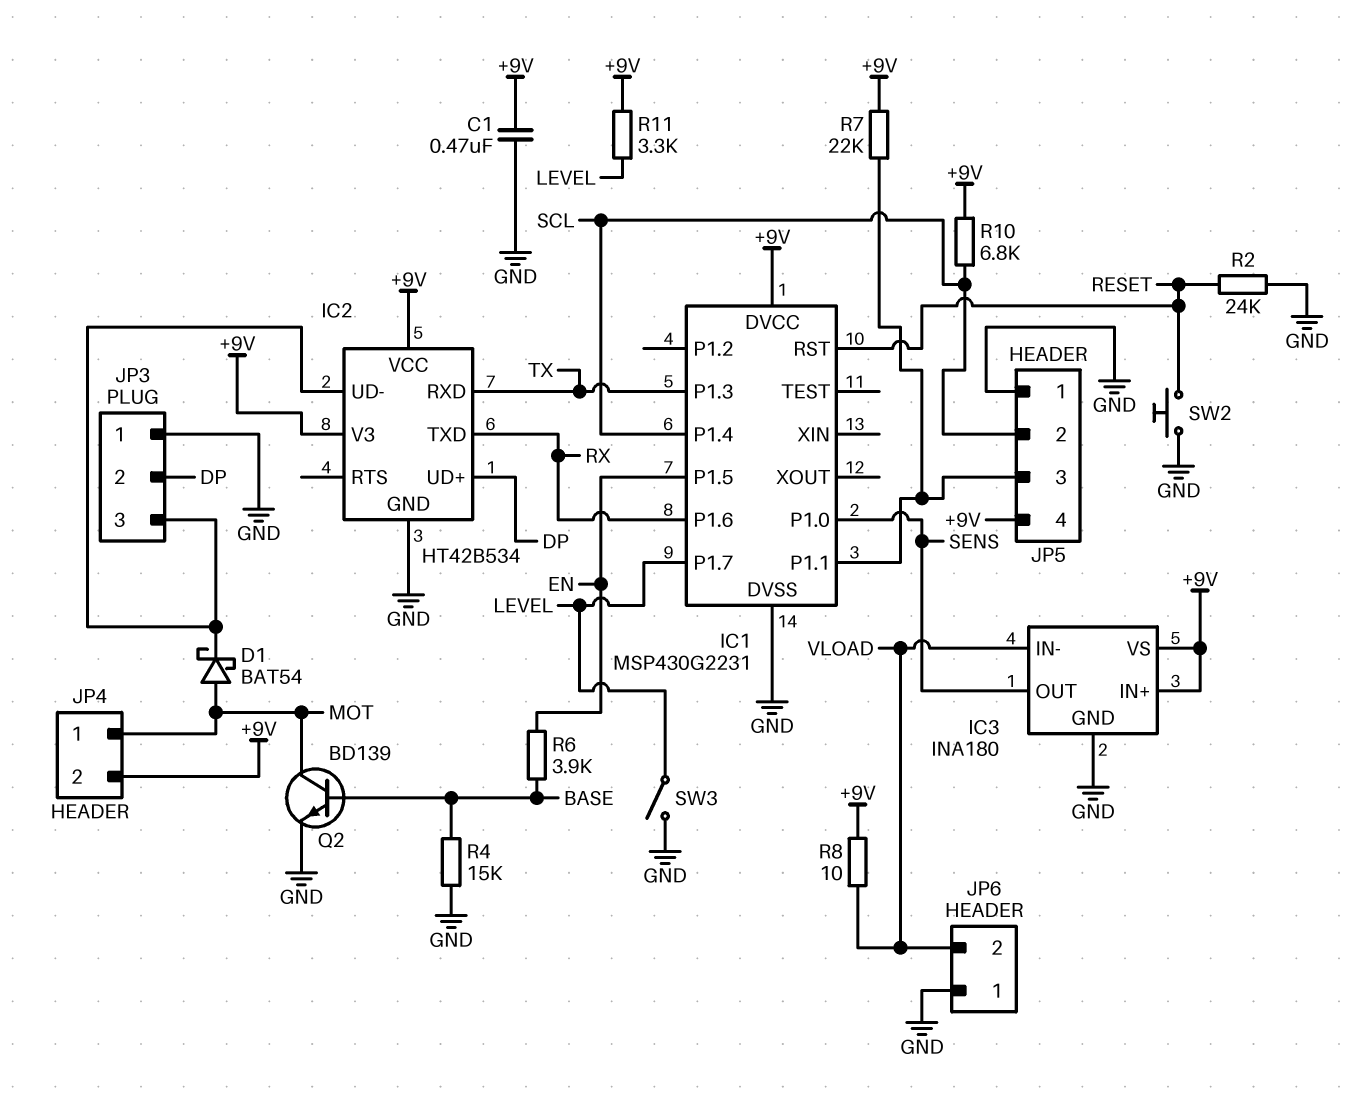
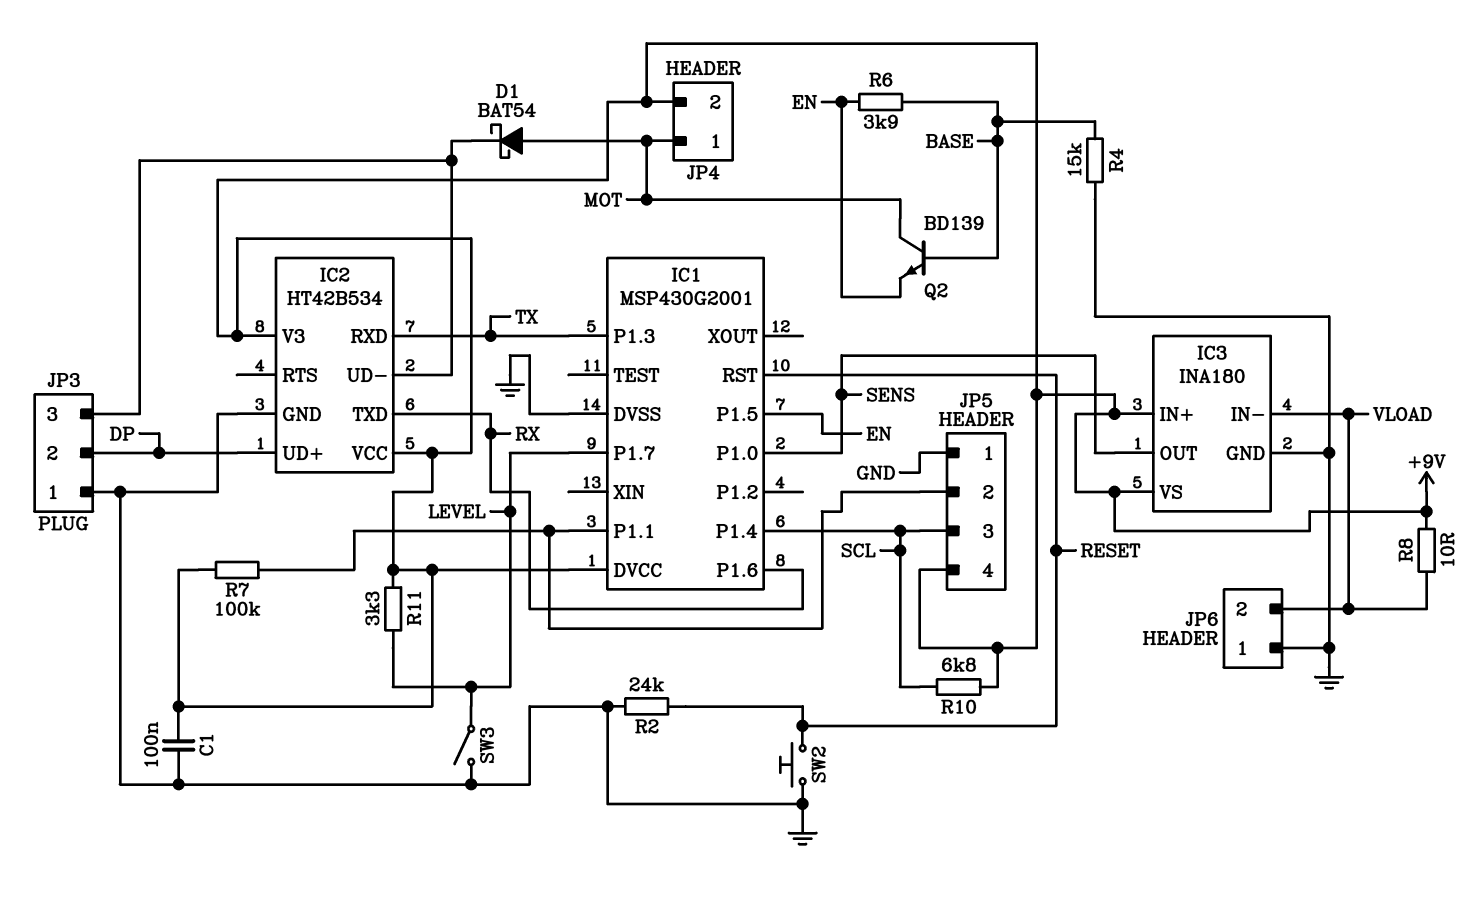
C1: 470nF (+9V, GND) -> 100nF (+9V, GND)
IC1: MSP430G2231 -> MSP430G2001
JP5 pin 2: SCL -> IC1/P1.1
JP5 pin 3: IC1/P1.1 -> SCL
Q2: NPN BD139 (B BASE, C MOT, E GND) -> NPN BD139 (B BASE, C MOT, E EN)
R7: 22k (+9V, IC1/P1.1) -> 100k (+9V, IC1/P1.1)

